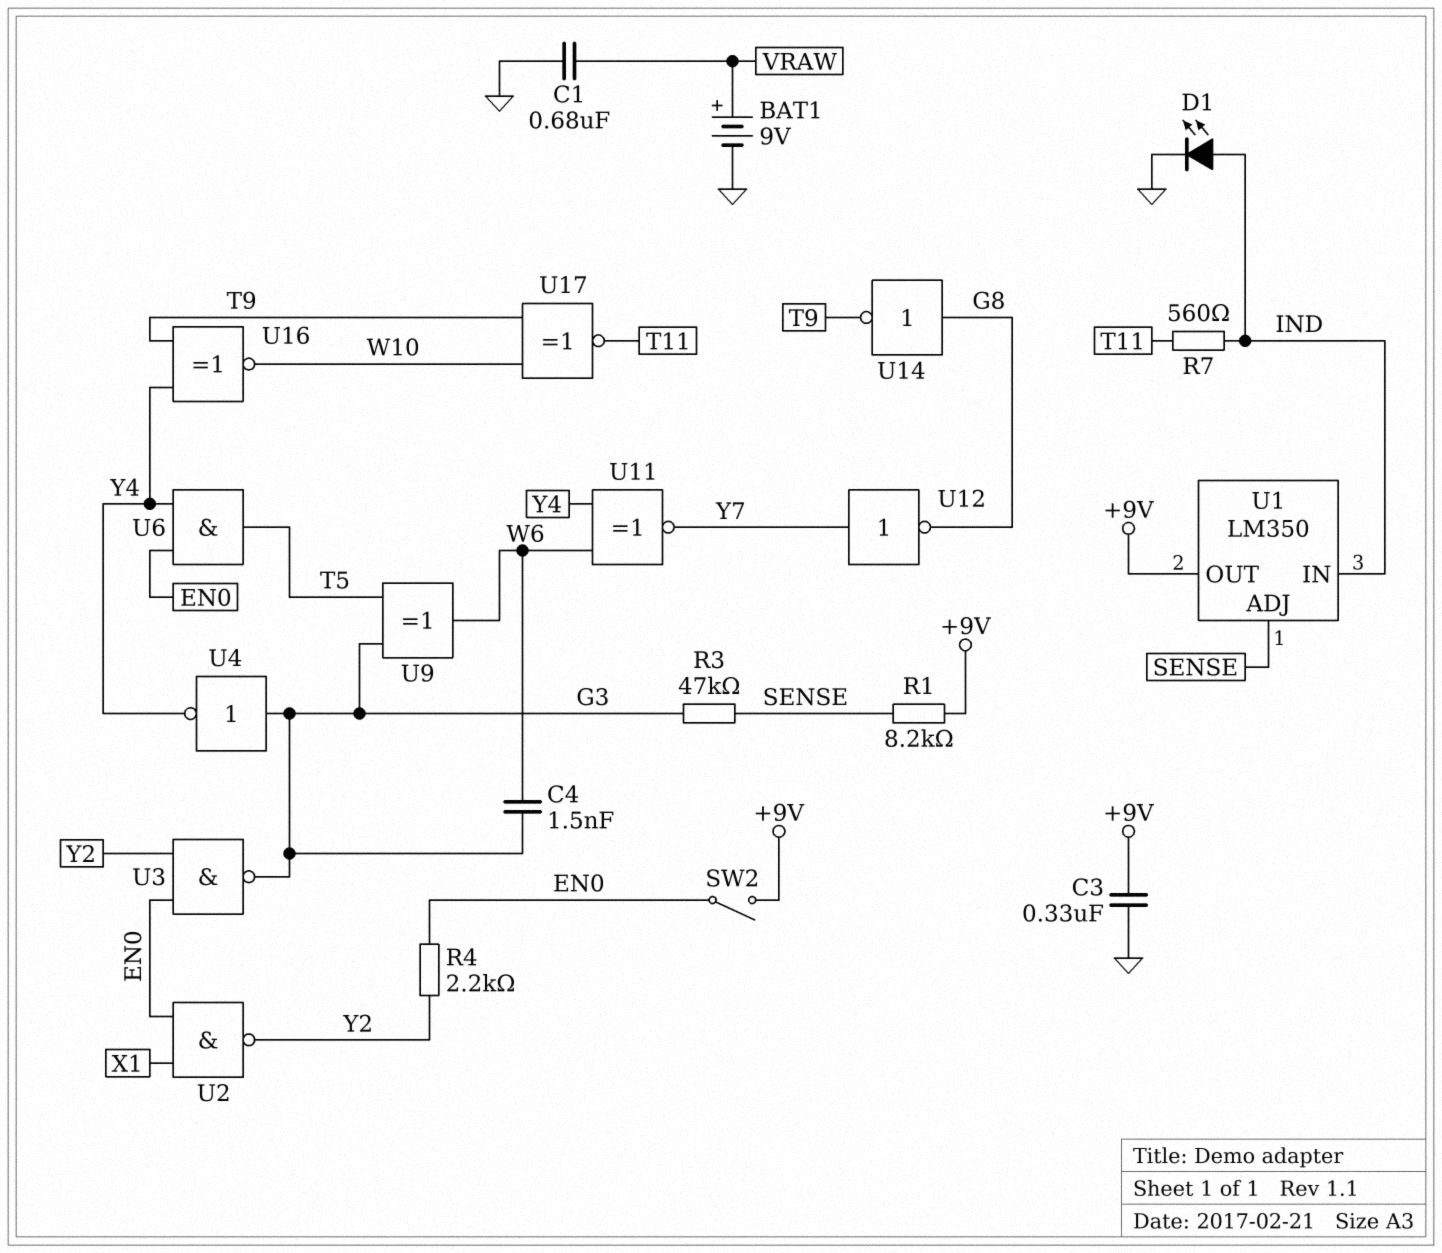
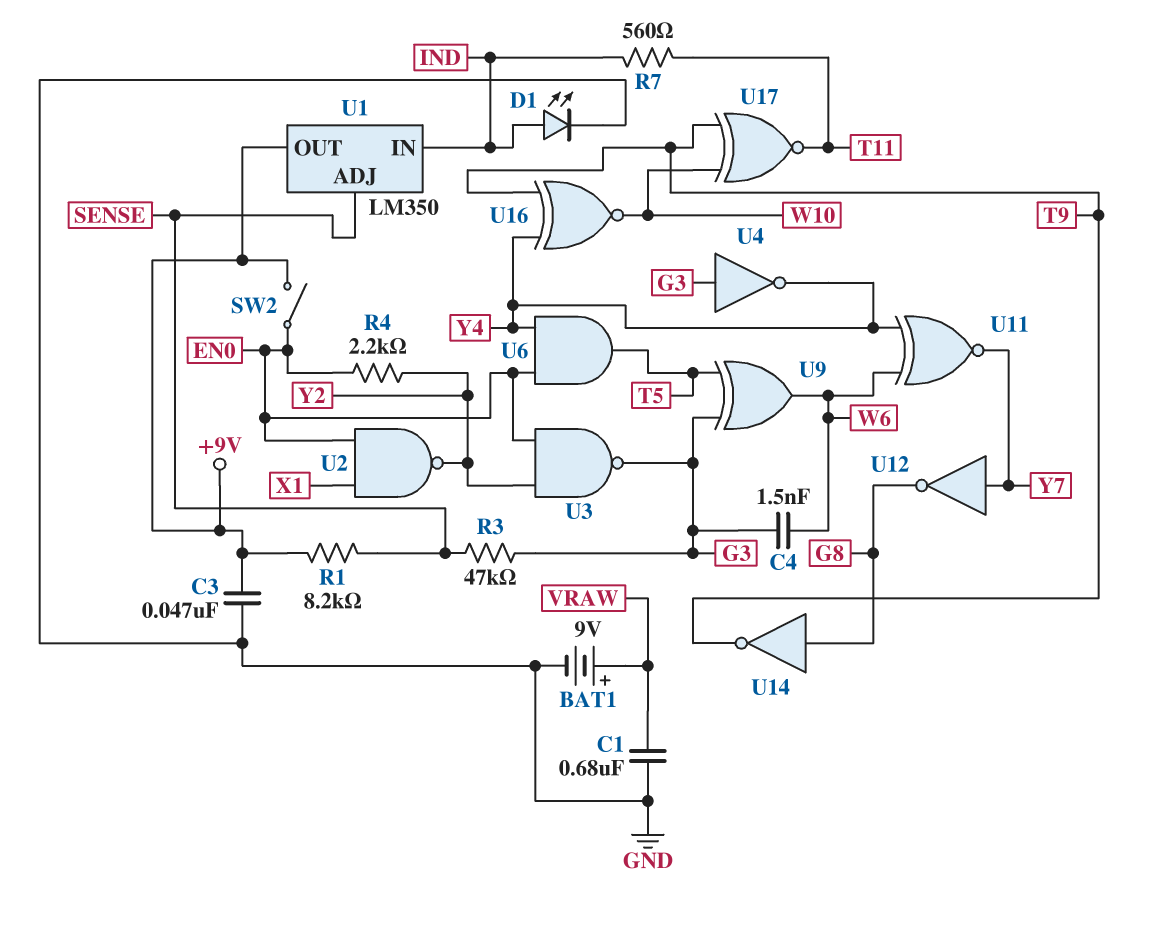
C3: 330nF (+9V, GND) -> 47nF (+9V, GND)

